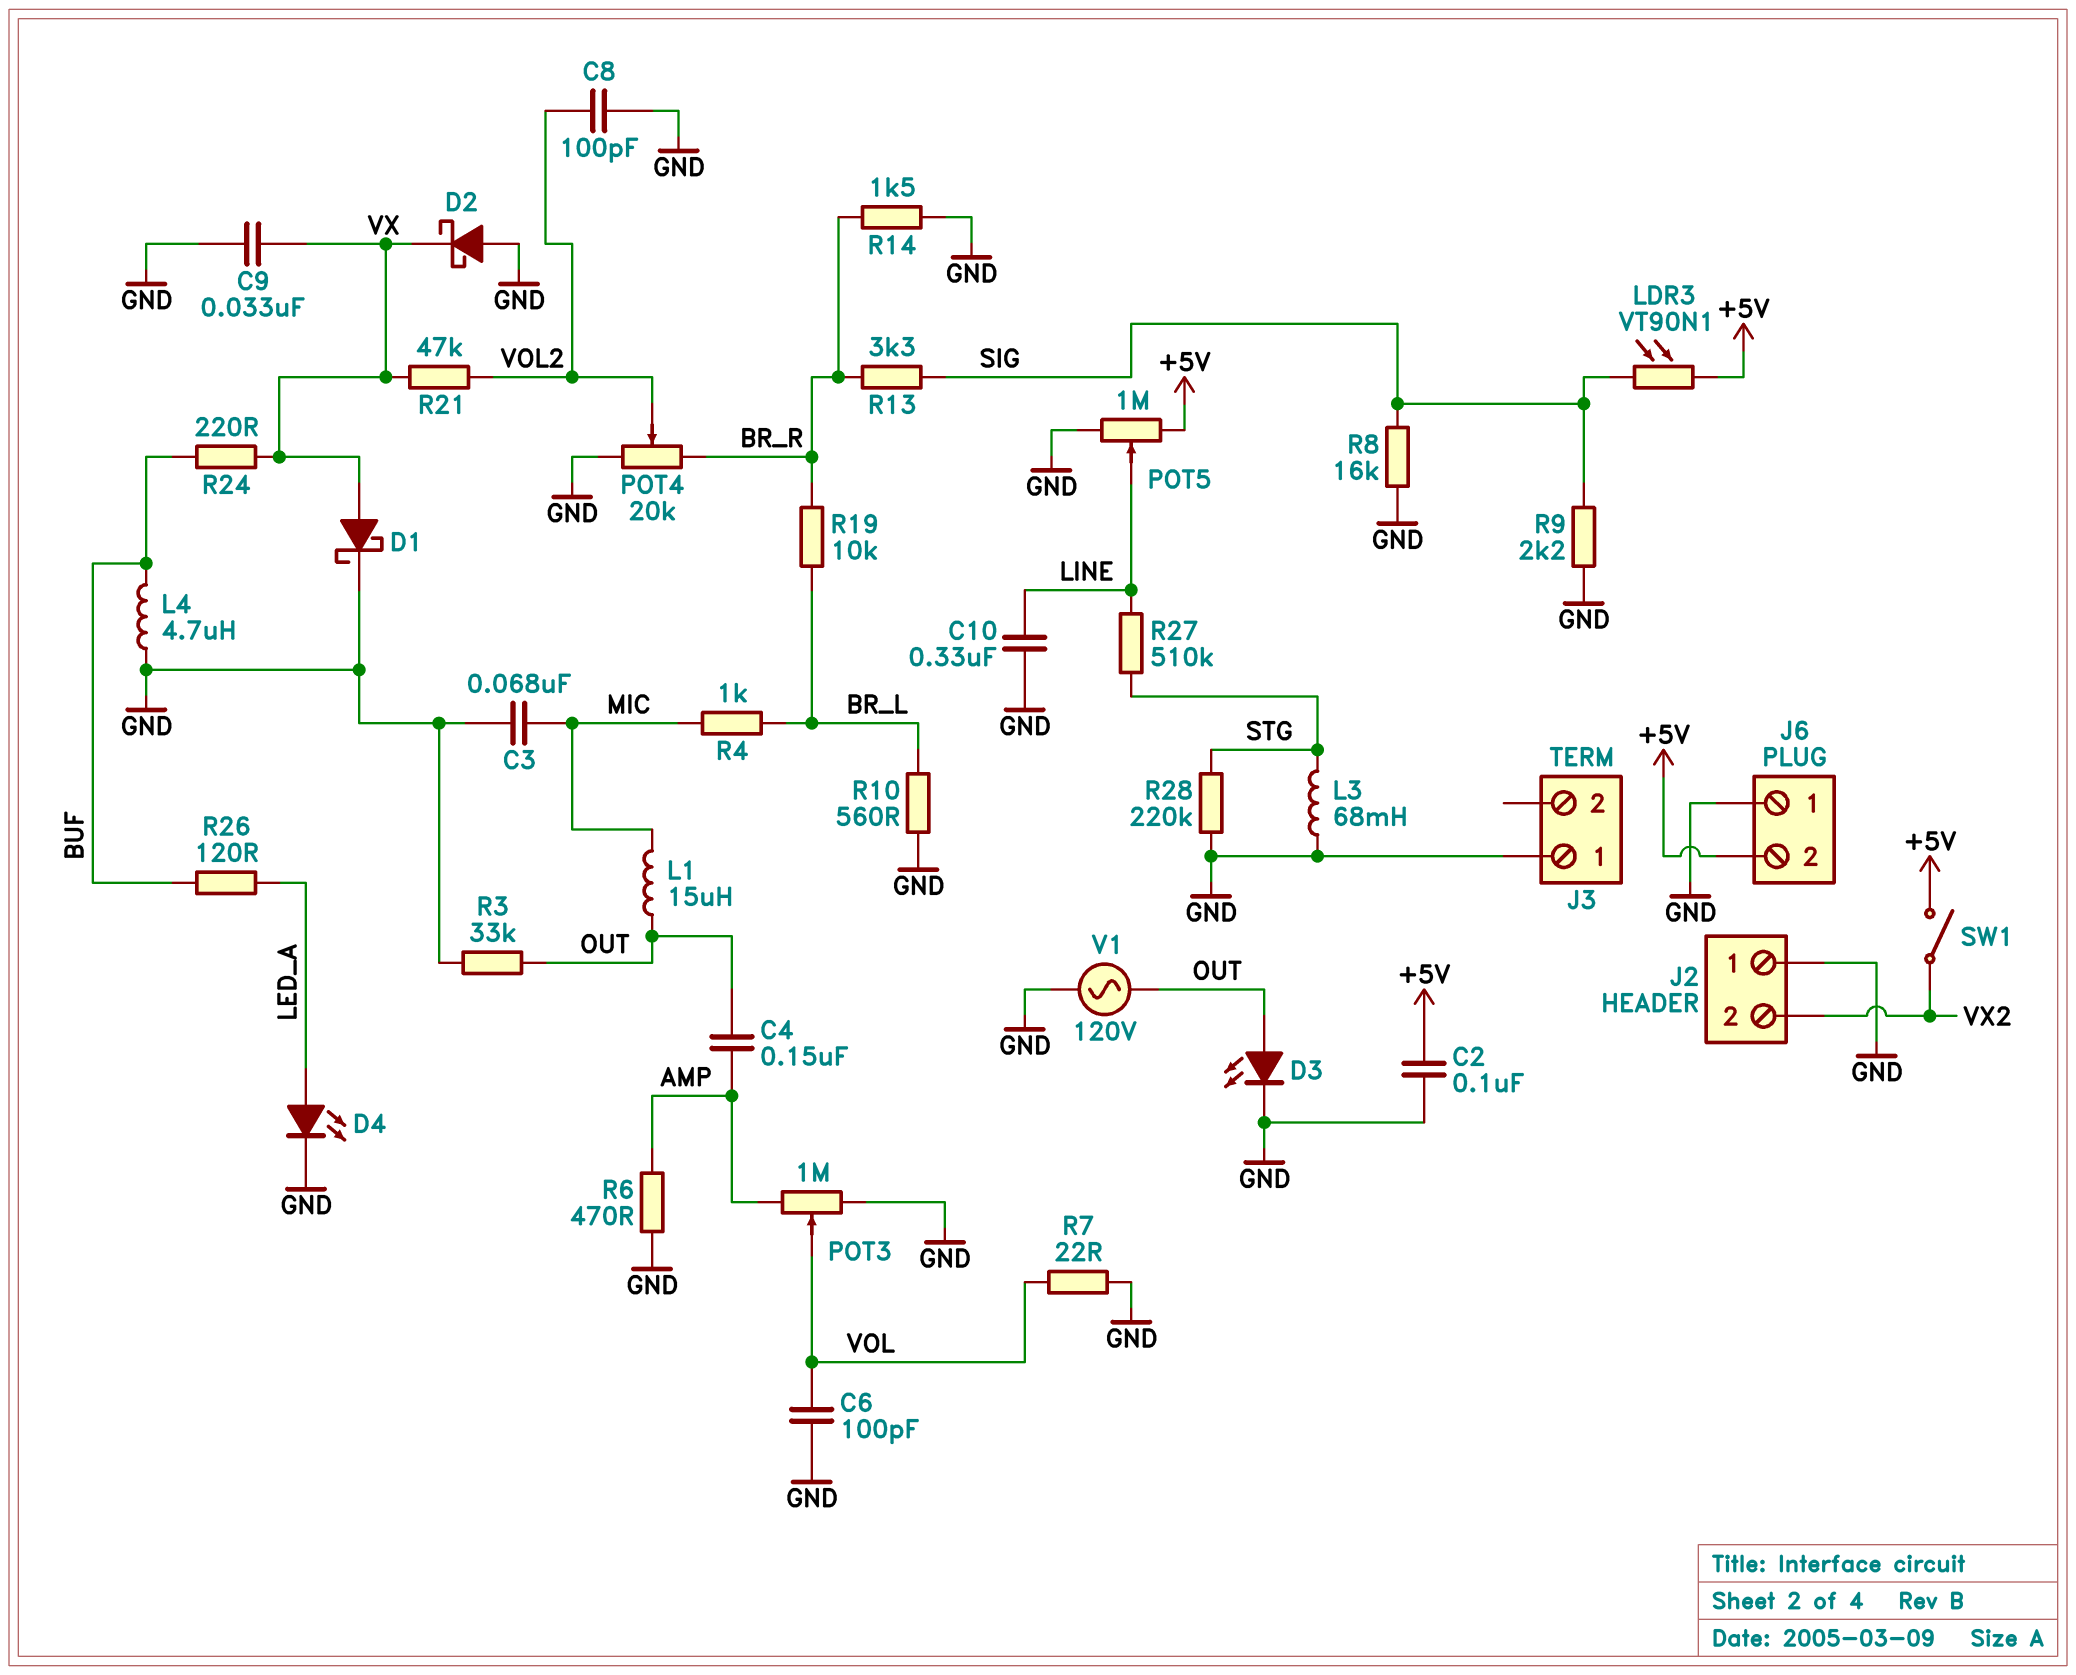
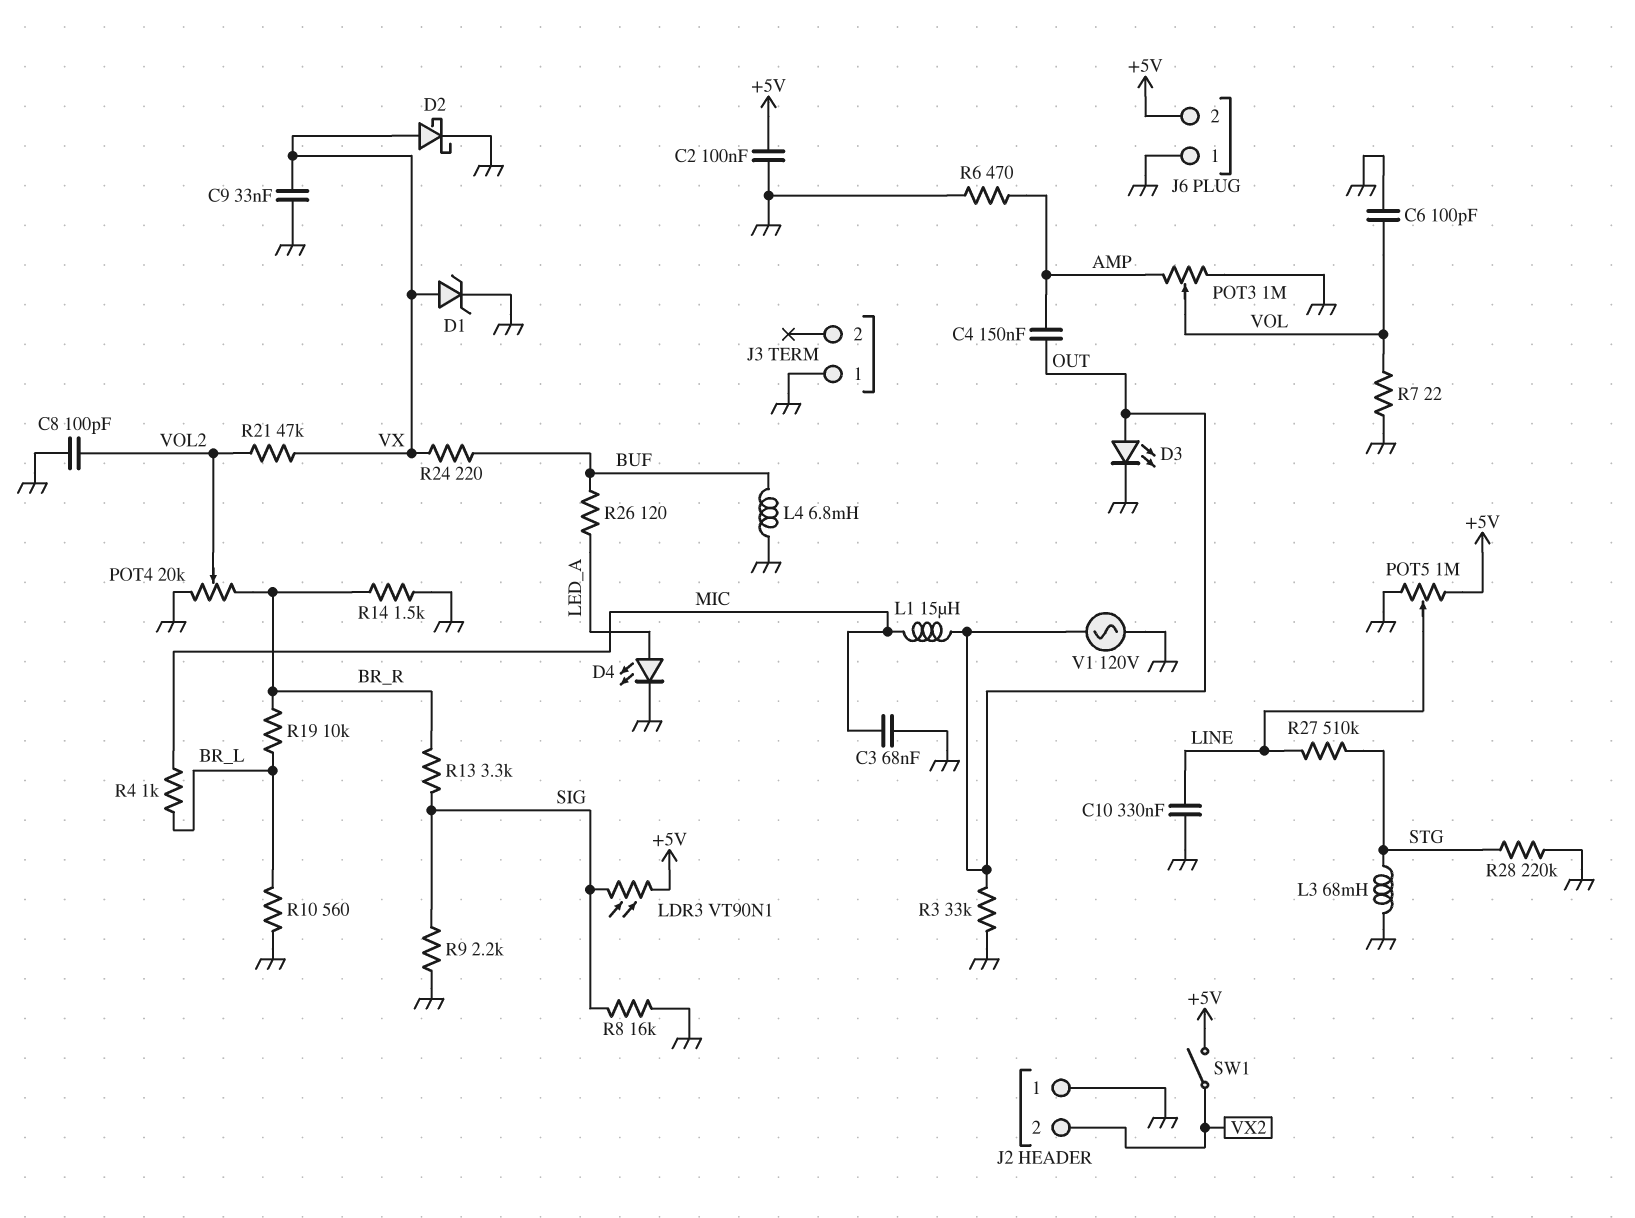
D1: schottky (A VX, K GND) -> zener (A VX, K GND)
D2: schottky (A GND, K VX) -> schottky (A VX, K GND)
L4: 4.7uH (BUF, GND) -> 6.8mH (BUF, GND)

